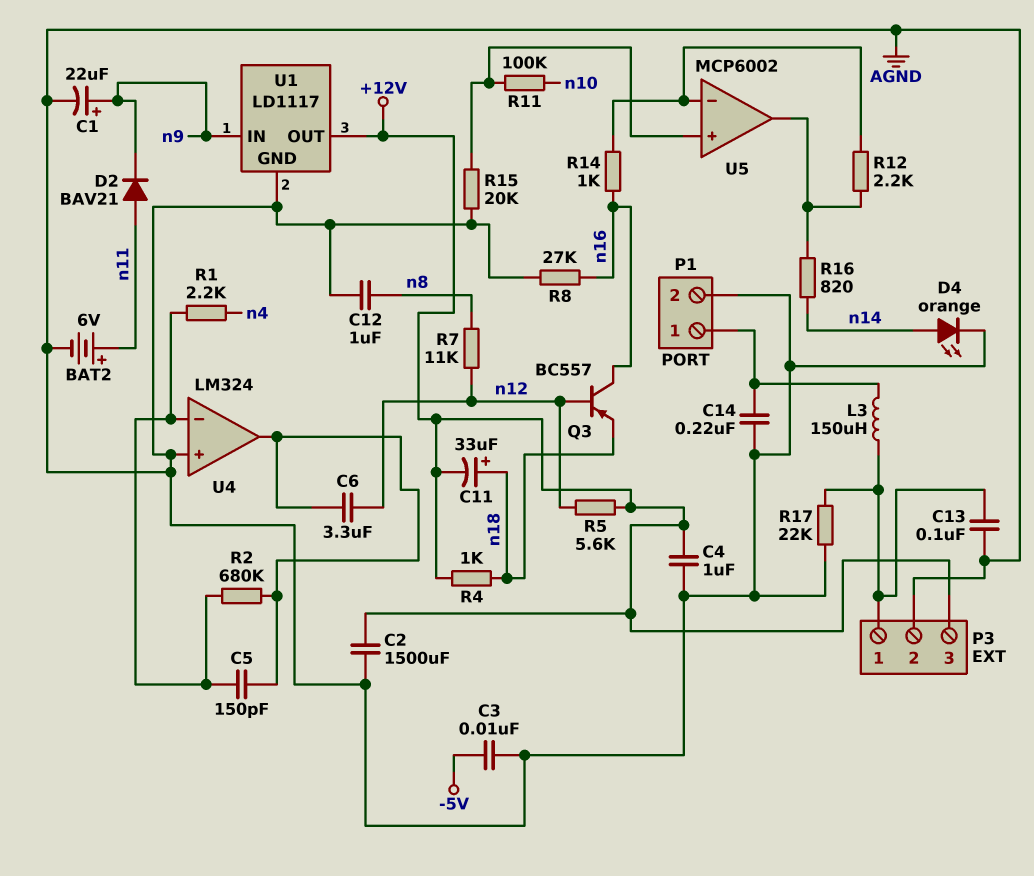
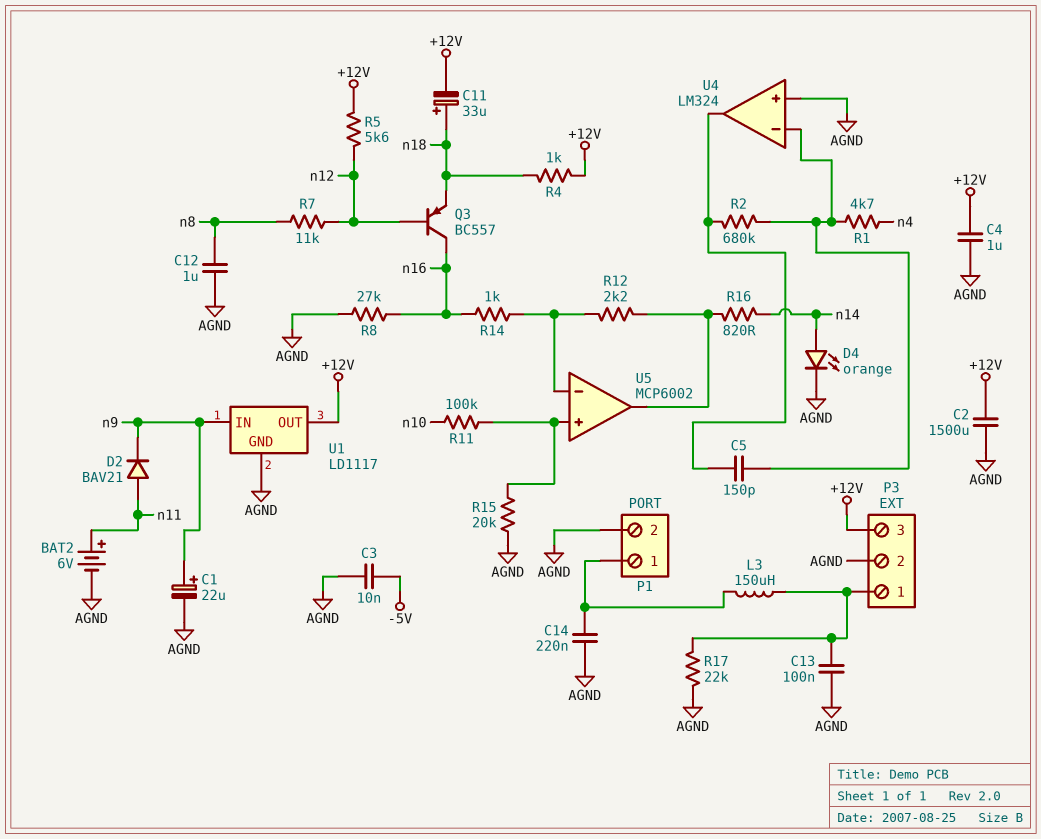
C6: 3.3uF (U4/out, n12) -> none
R1: 2.2k (U4/in-, n4) -> 4.7k (U4/in-, n4)

